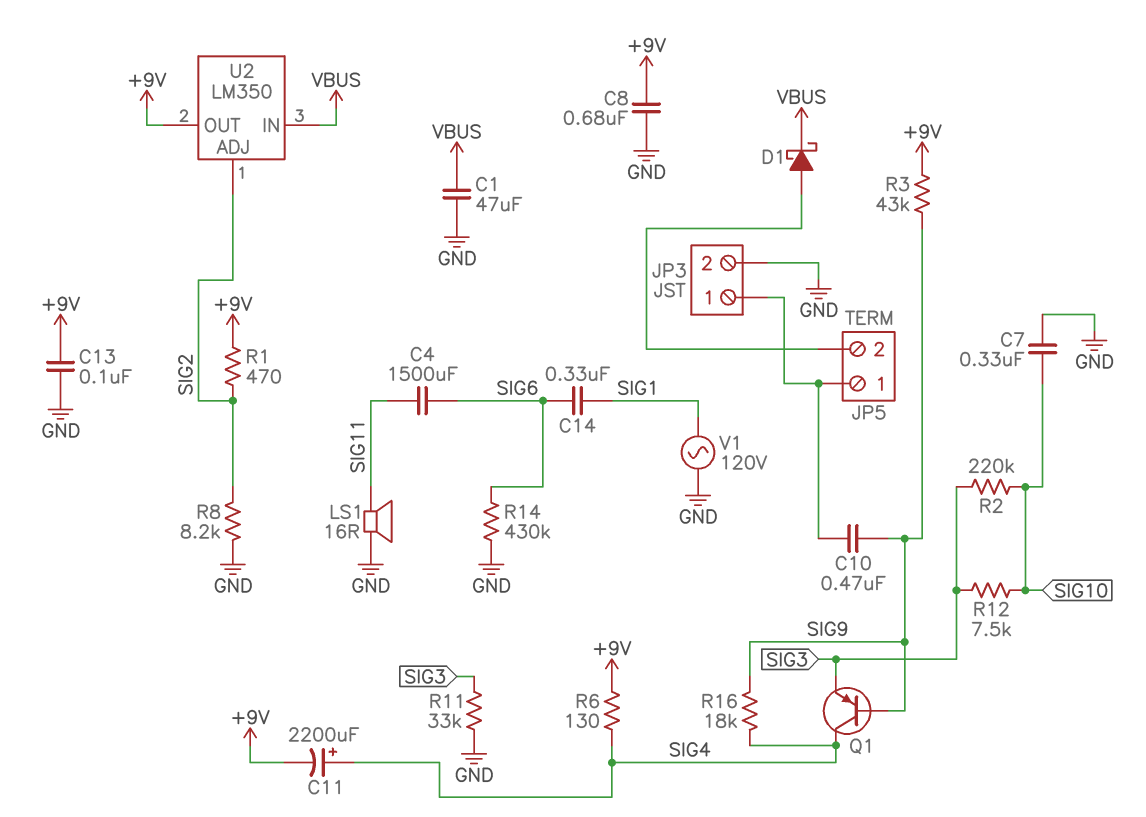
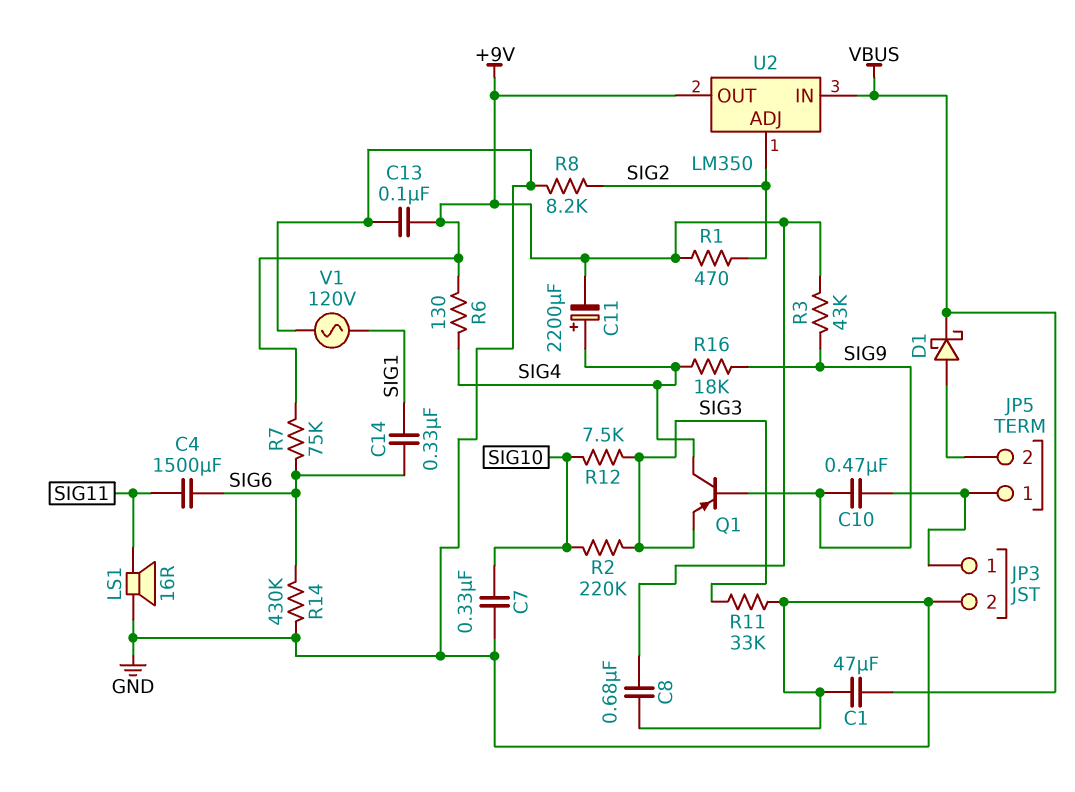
R7: none -> 75k (+9V, SIG6)

